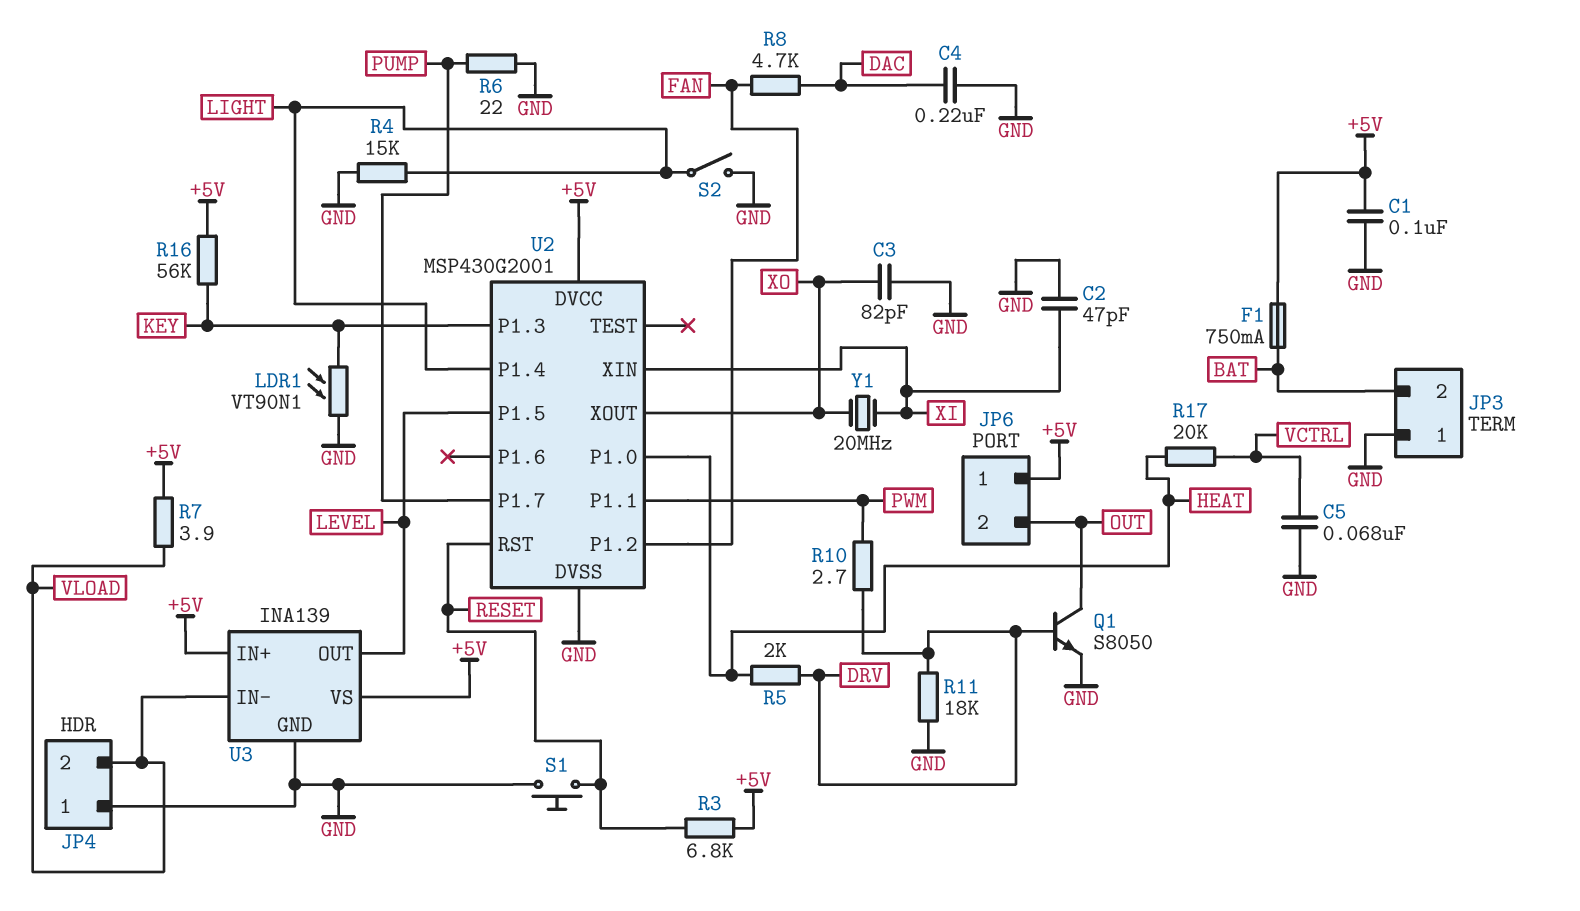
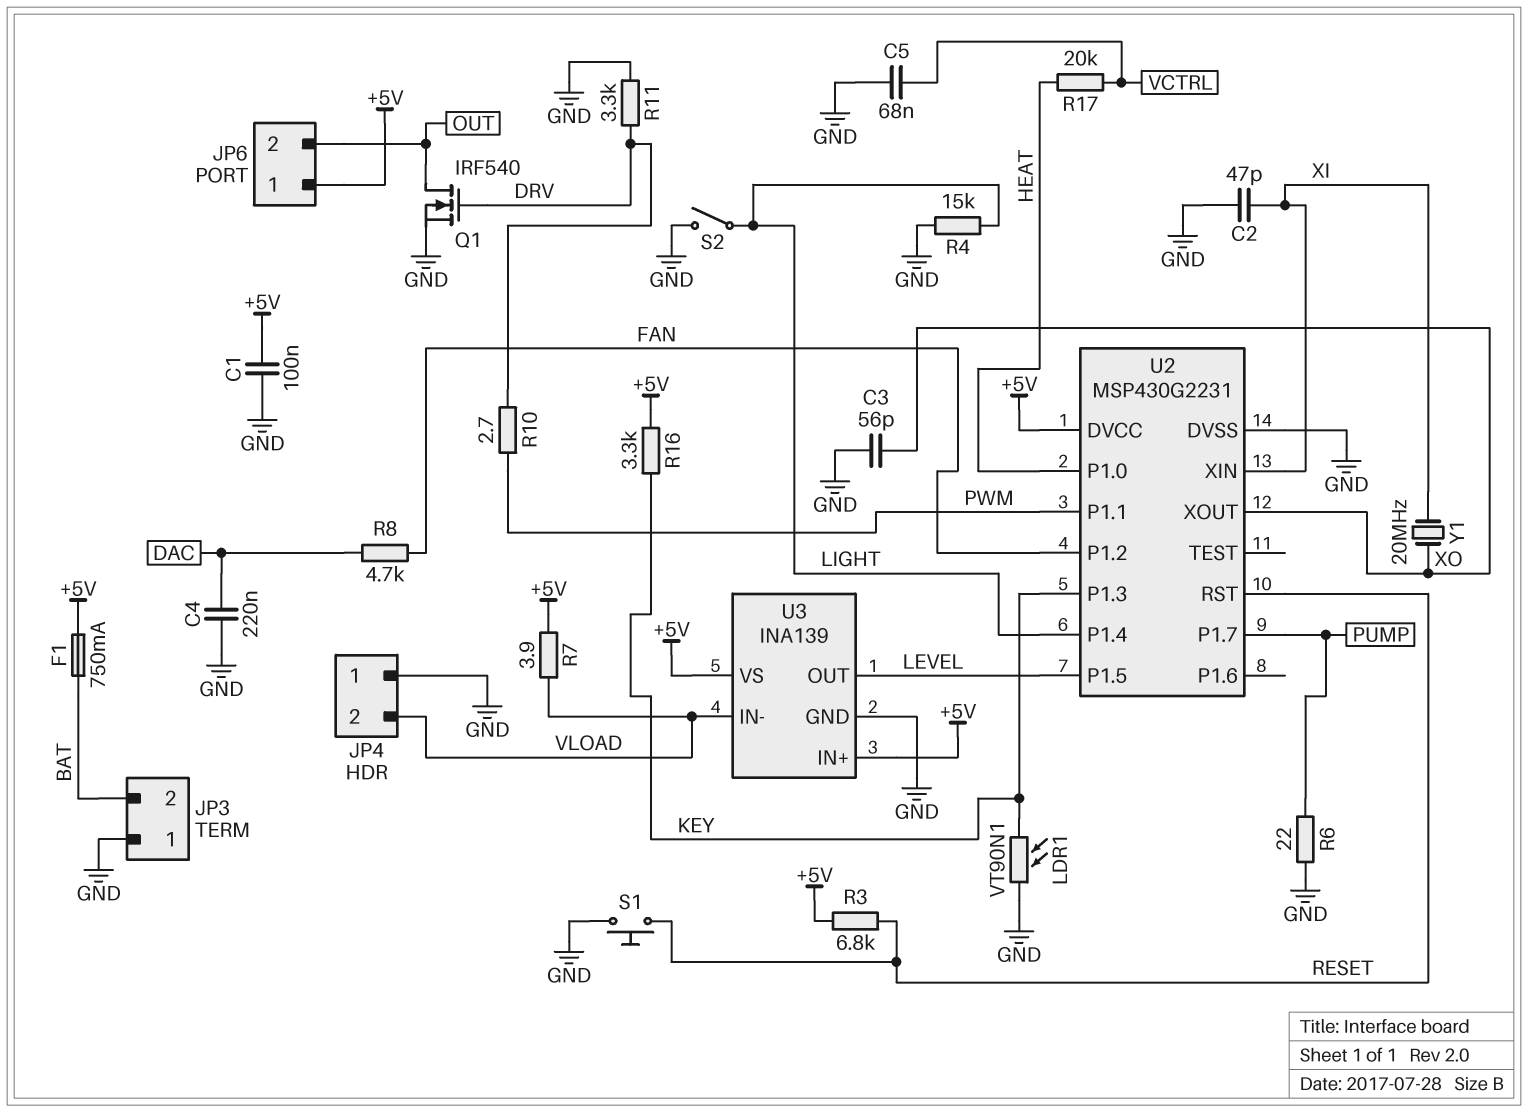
C3: 82pF (GND, XO) -> 56pF (GND, XO)
Q1: NPN S8050 (B DRV, C OUT, E GND) -> NMOS IRF540 (G DRV, D OUT, S GND)
R5: 2k (DRV, HEAT) -> none
R11: 18k (DRV, GND) -> 3.3k (DRV, GND)
R16: 56k (+5V, KEY) -> 3.3k (+5V, KEY)
U2: MSP430G2001 -> MSP430G2231

